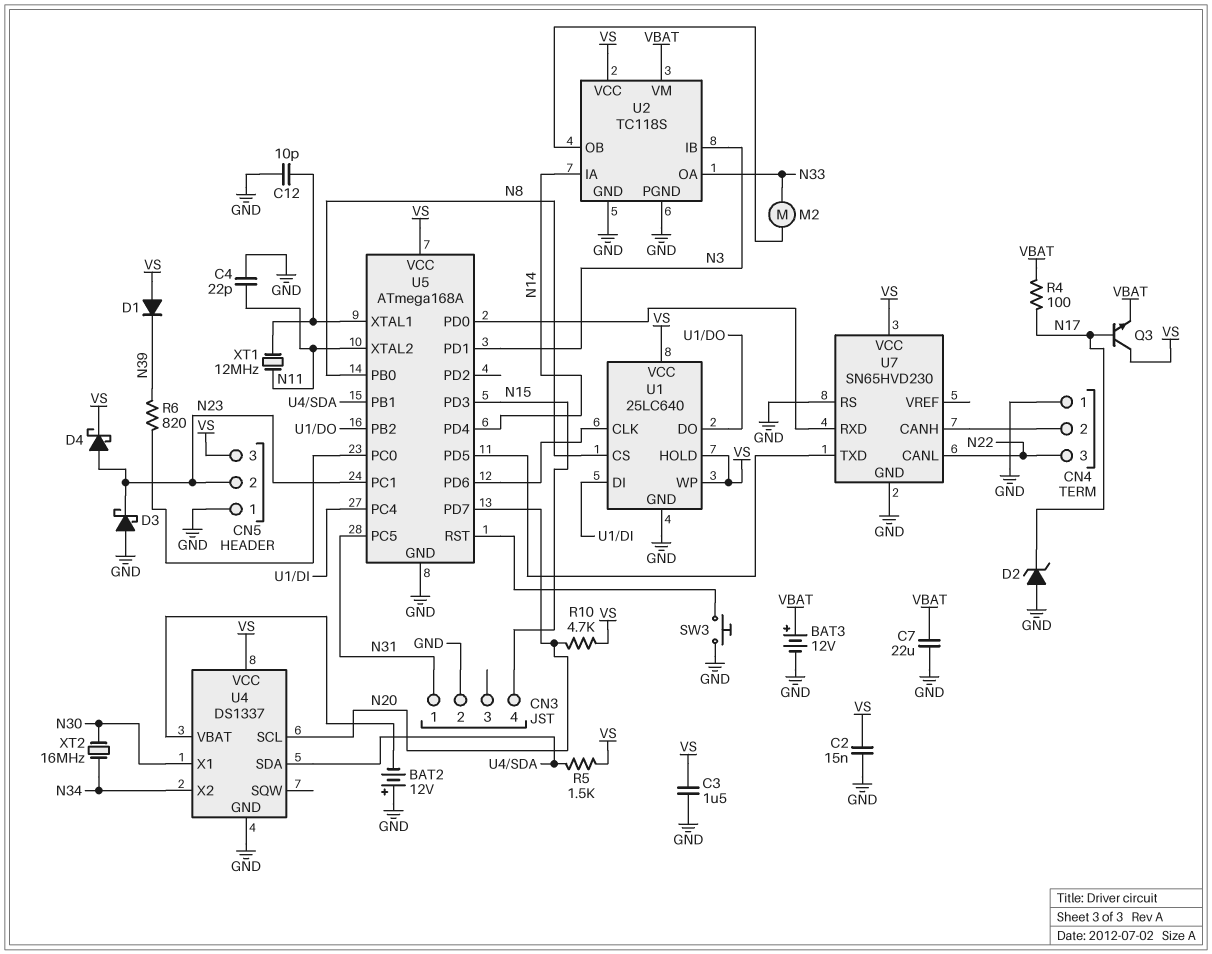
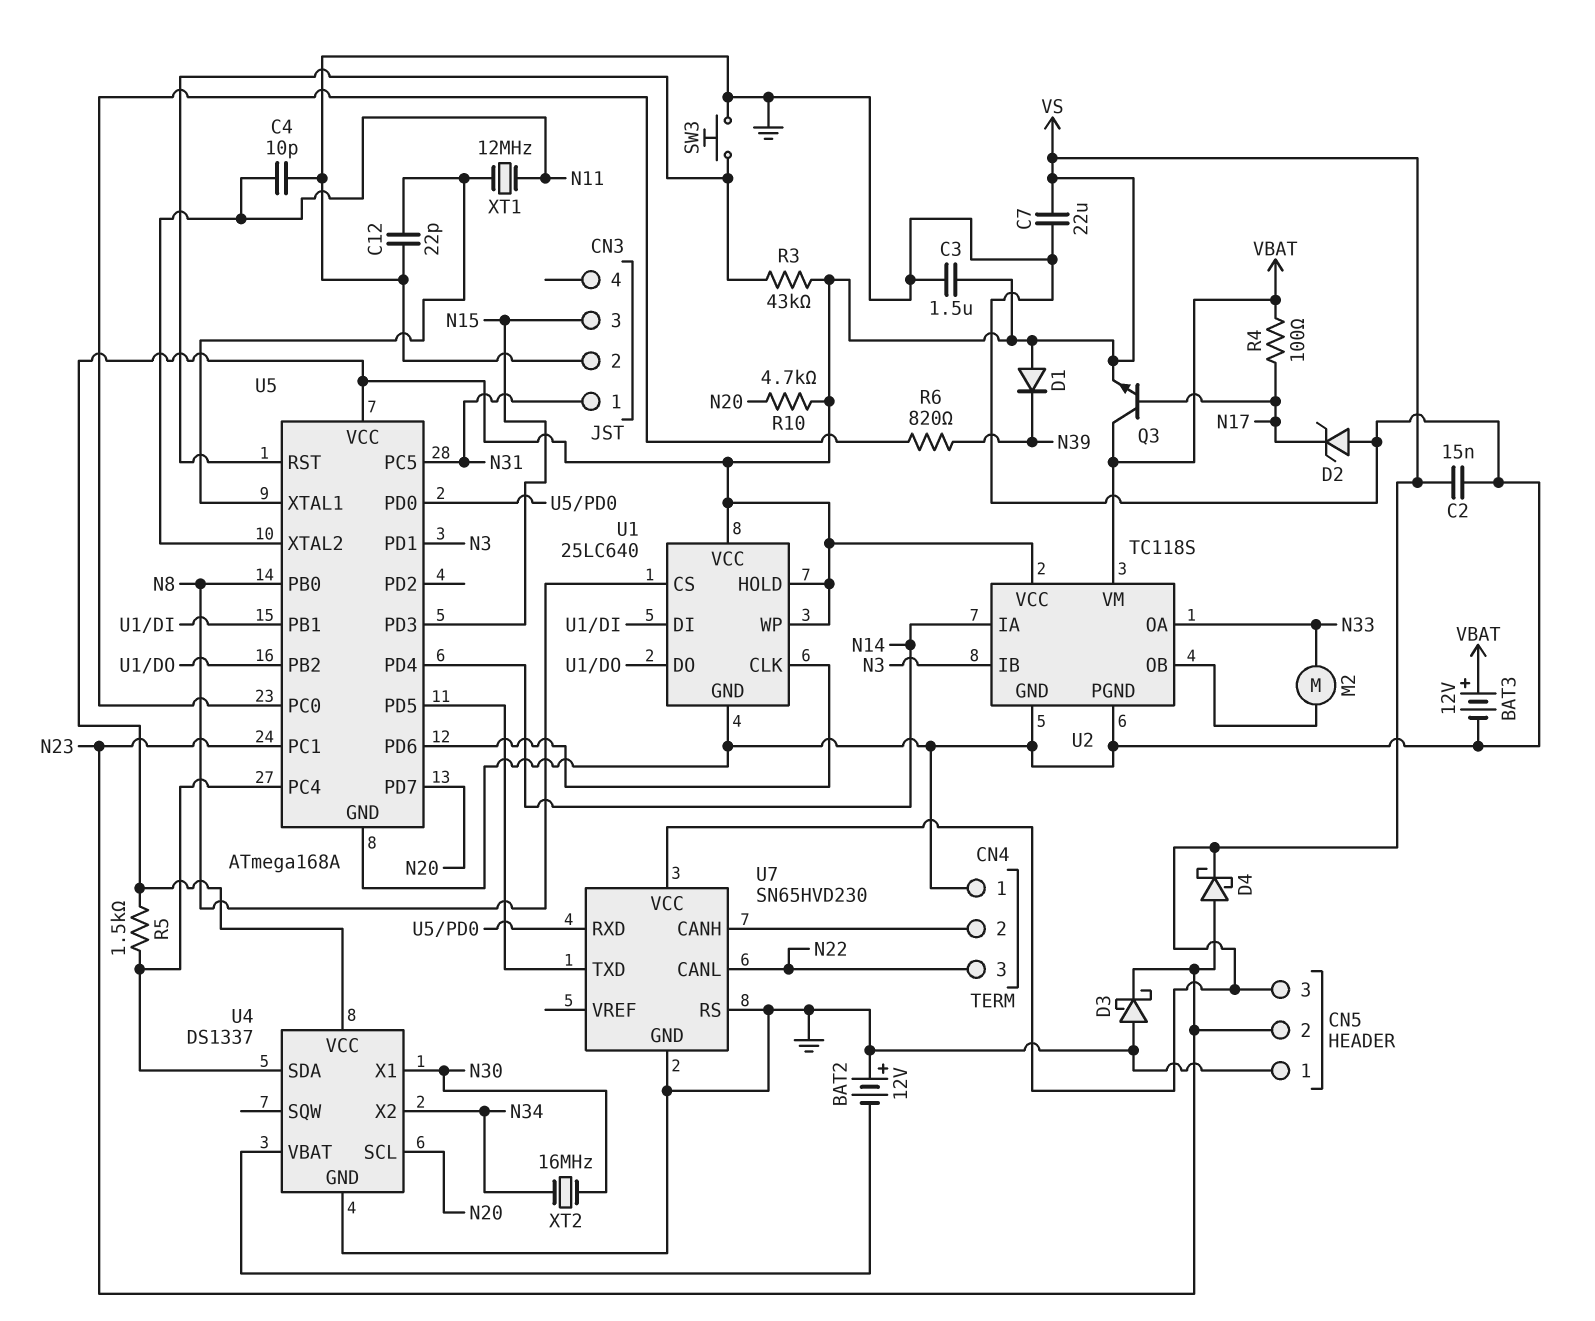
C4: 22pF (GND, N11) -> 10pF (GND, N11)
C7: 22uF (GND, VBAT) -> 22uF (GND, VS)
C12: 10pF (GND, U5/XTAL1) -> 22pF (GND, U5/XTAL1)
CN3 pin 3: none -> N15
CN3 pin 4: N15 -> none
Q3: NPN (B N17, C VS, E VBAT) -> NPN (B N17, C VBAT, E VS)
R3: none -> 43k (U5/RST, VS)
U5 pin PB1: U4/SDA -> U1/DI
U5 pin PC4: U1/DI -> U4/SDA

